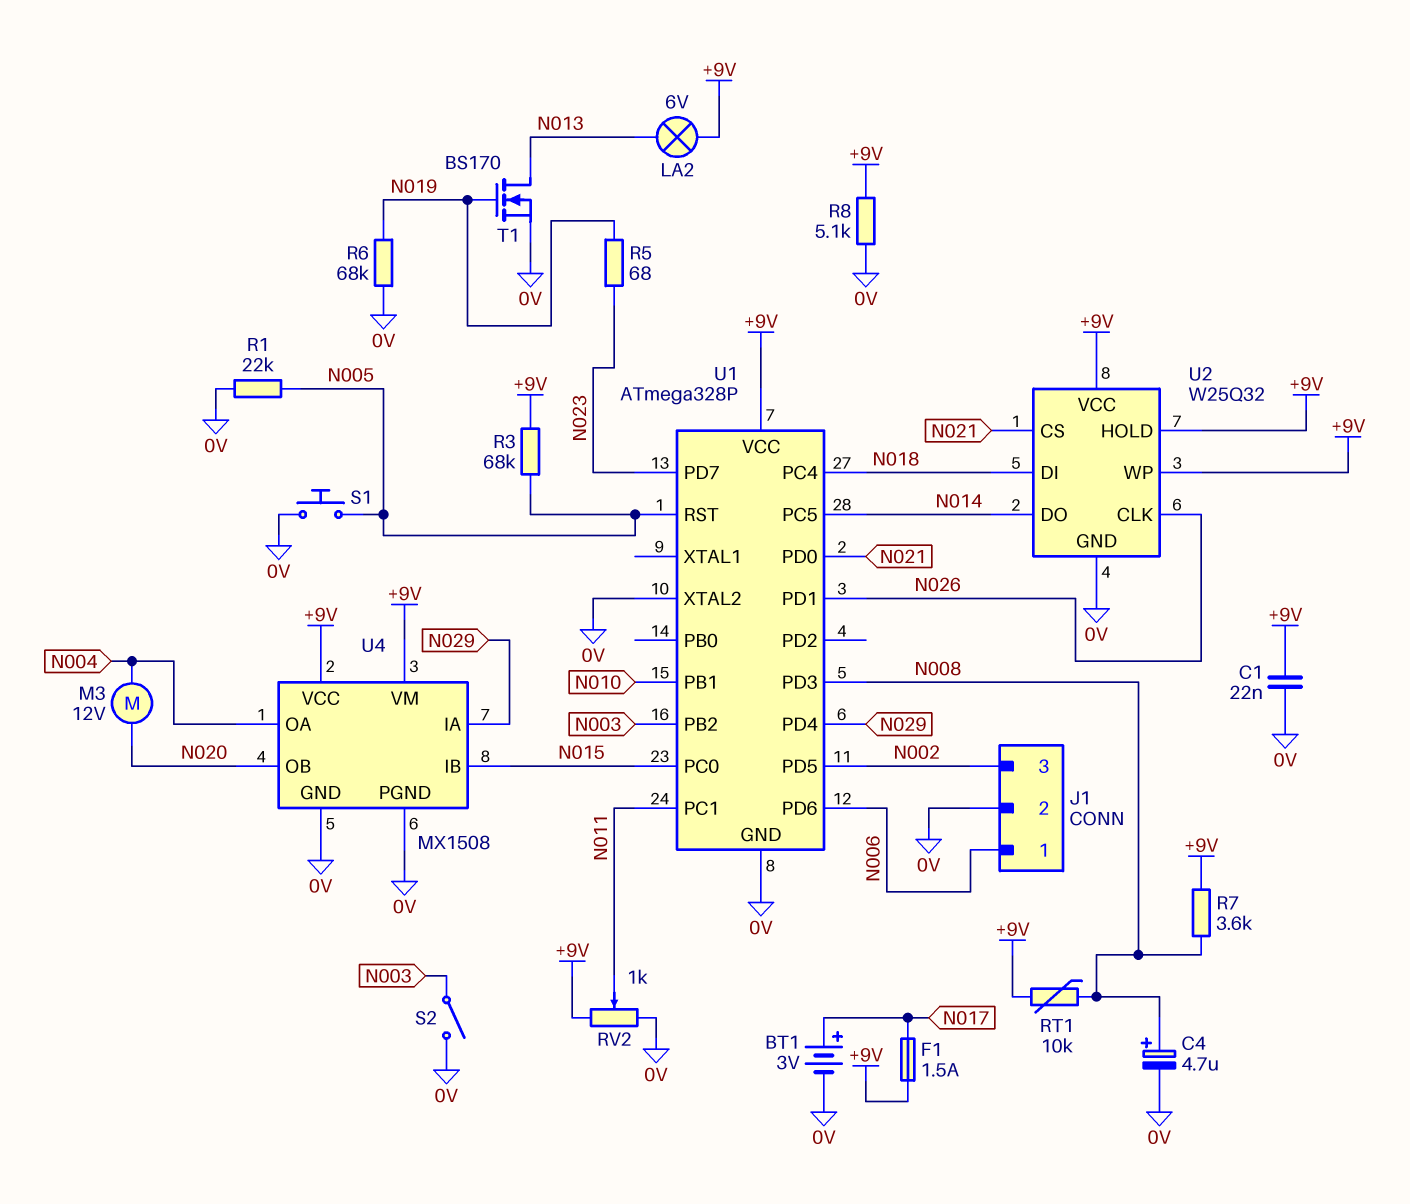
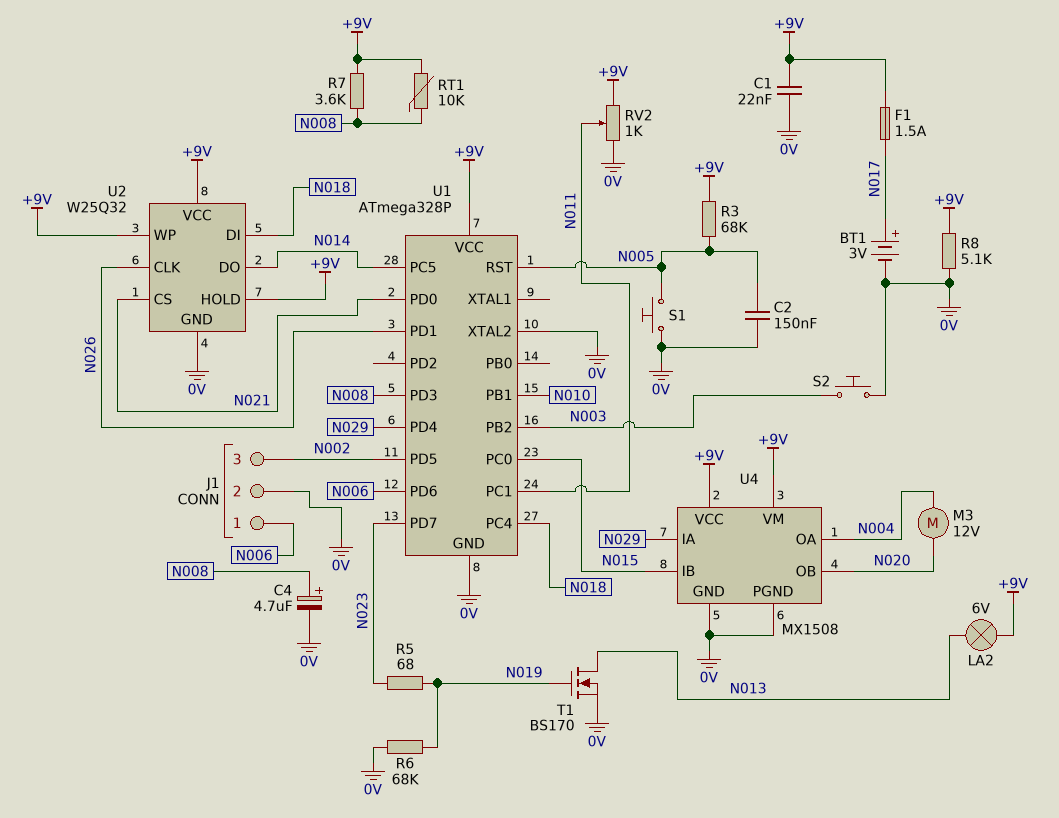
C2: none -> 150nF (0V, N005)
R1: 22k (0V, N005) -> none
S2: switch (0V, N003) -> button (0V, N003)

